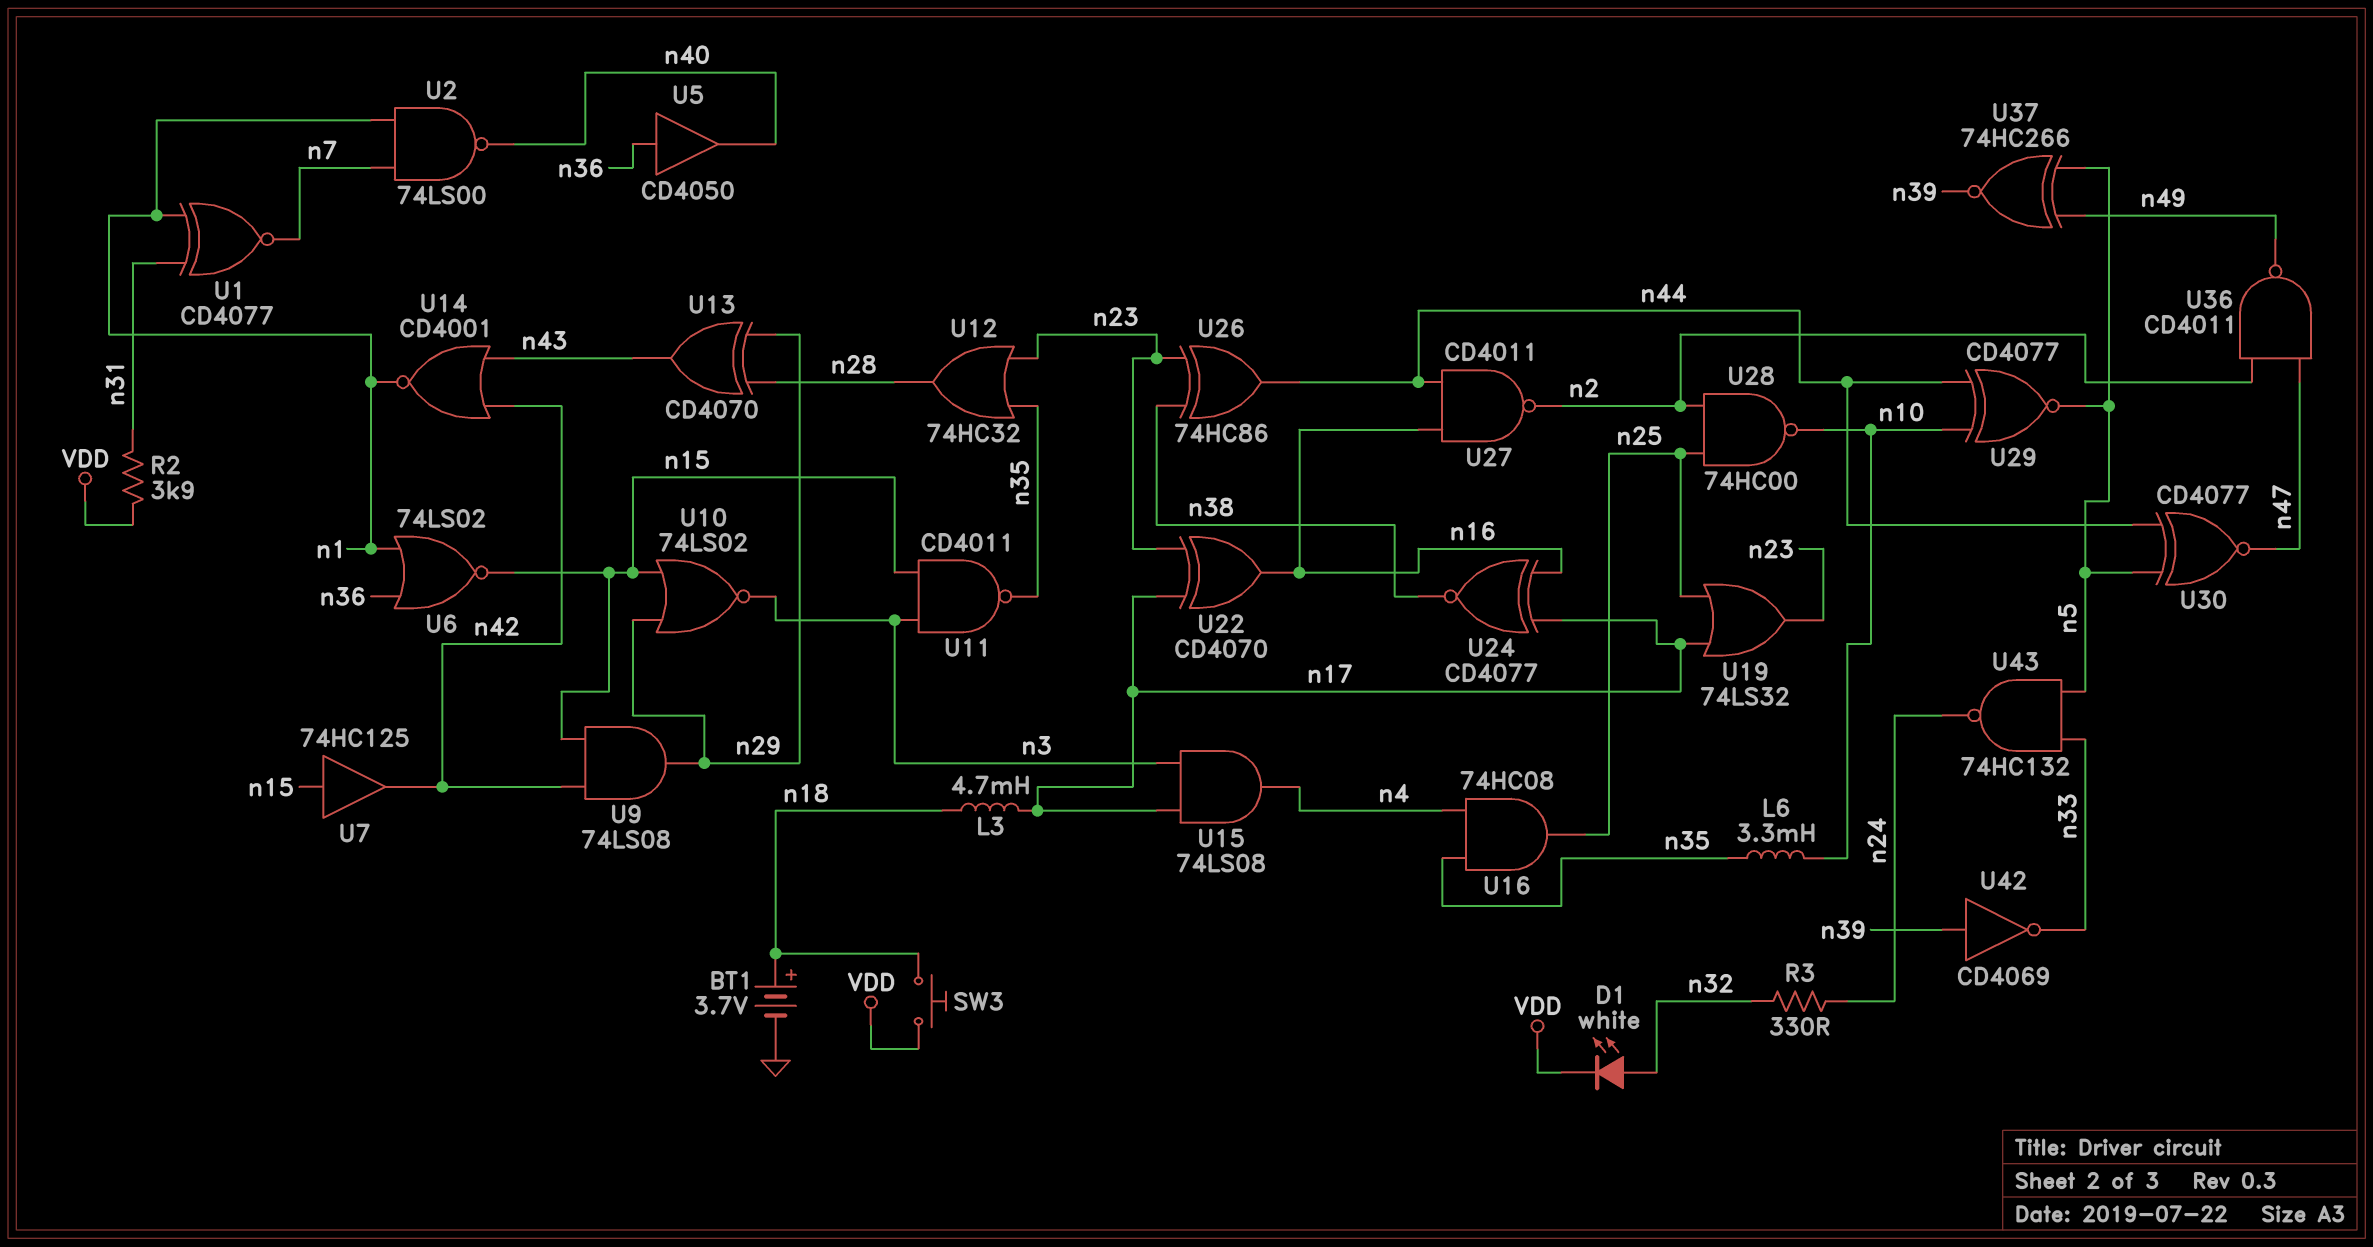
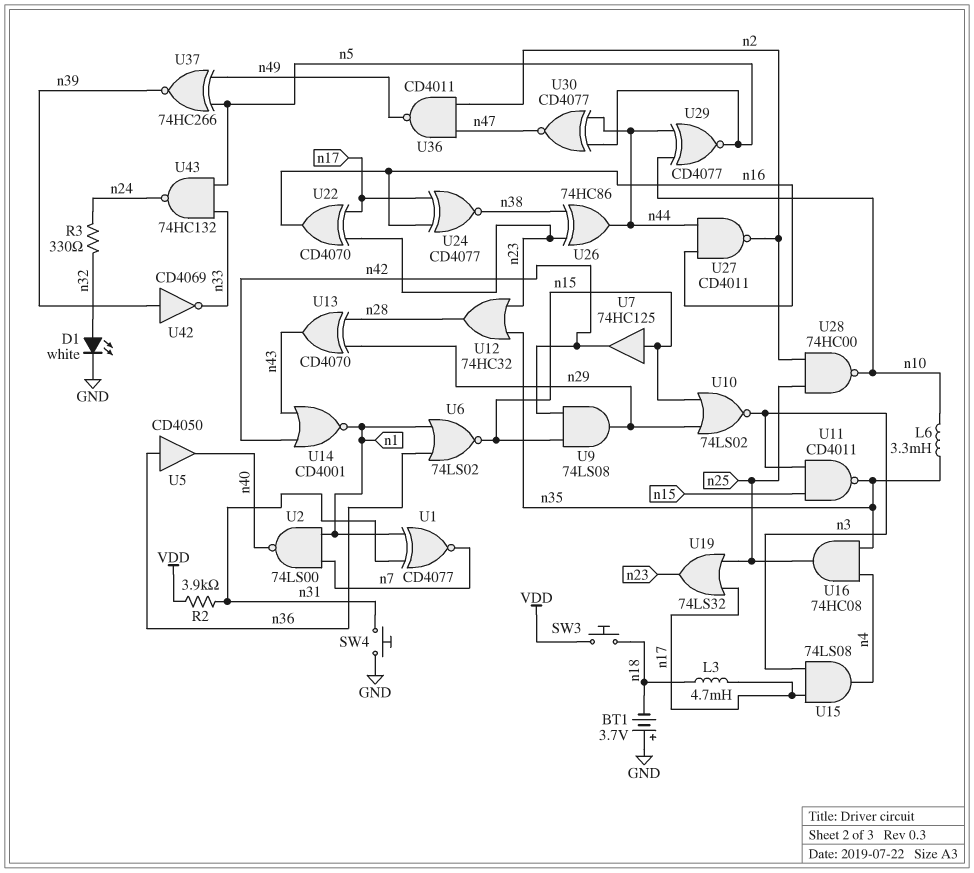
BT1: 3.7V (plus n18, minus GND) -> 3.7V (plus GND, minus n18)
D1: LED white (A n32, K VDD) -> LED white (A n32, K GND)
SW4: none -> button (GND, n31)

